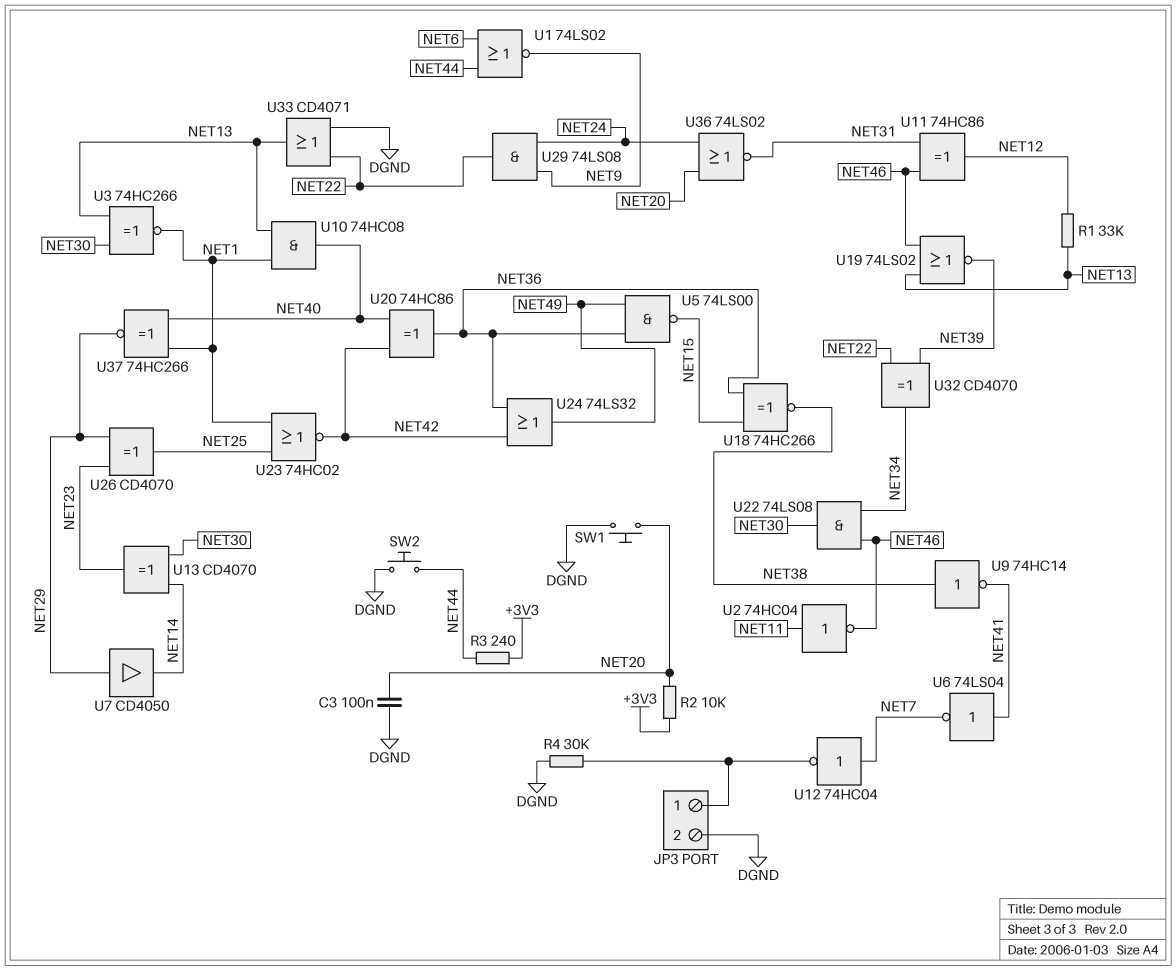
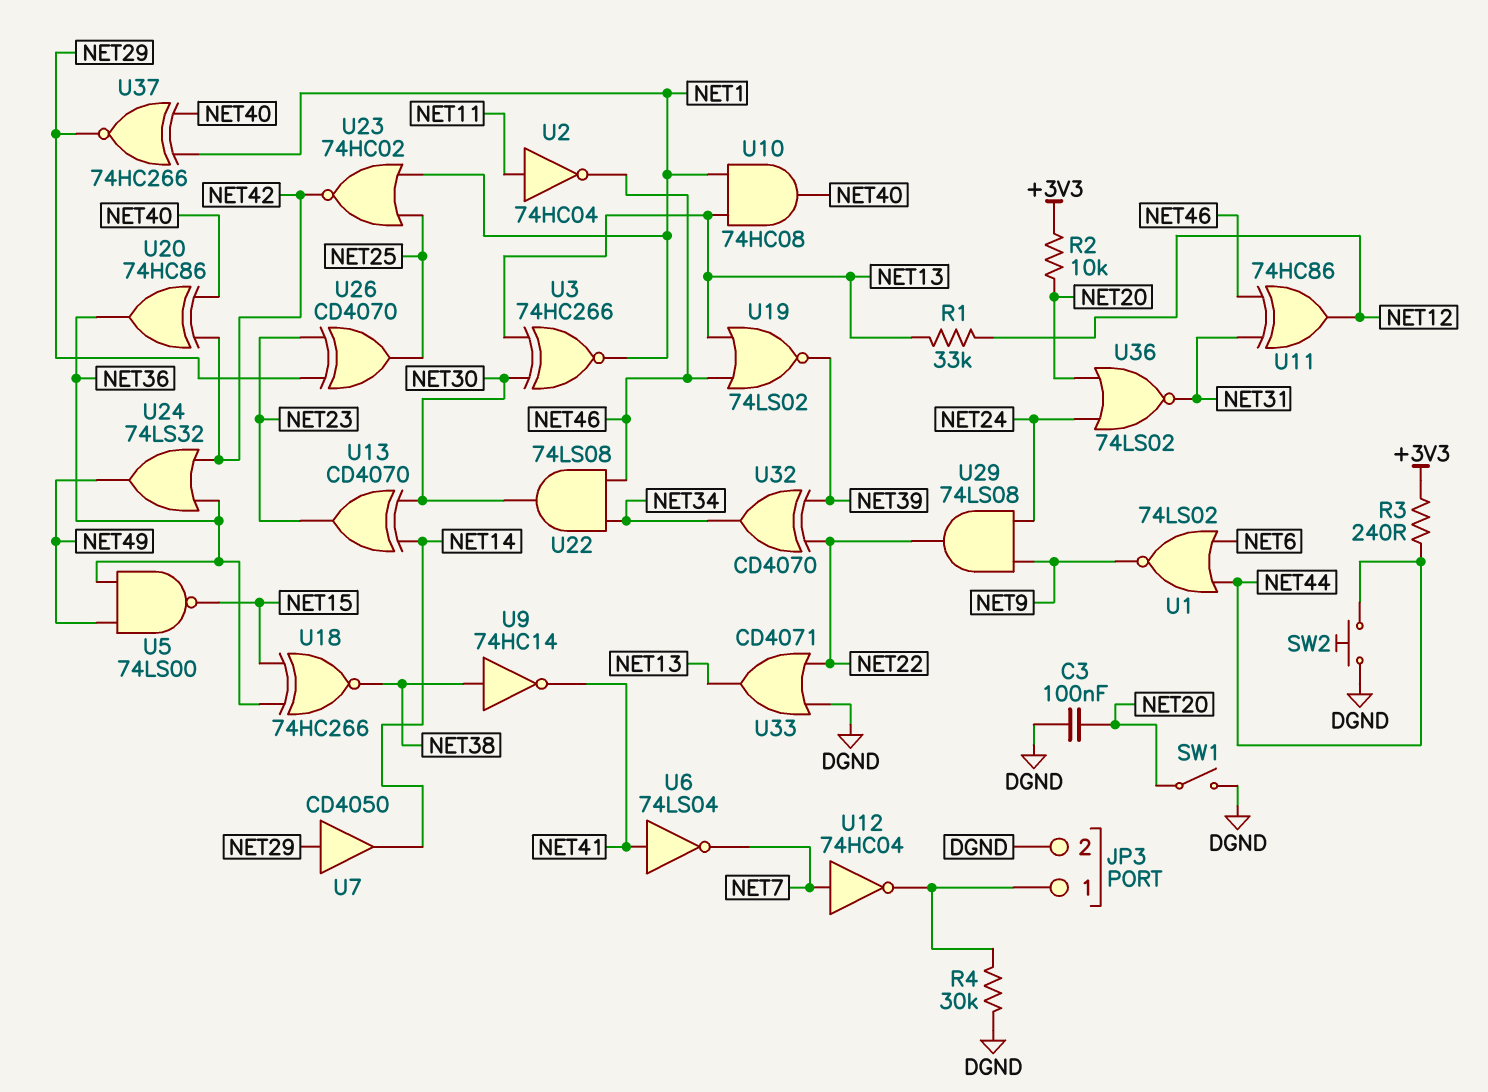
SW1: button (DGND, NET20) -> switch (DGND, NET20)

